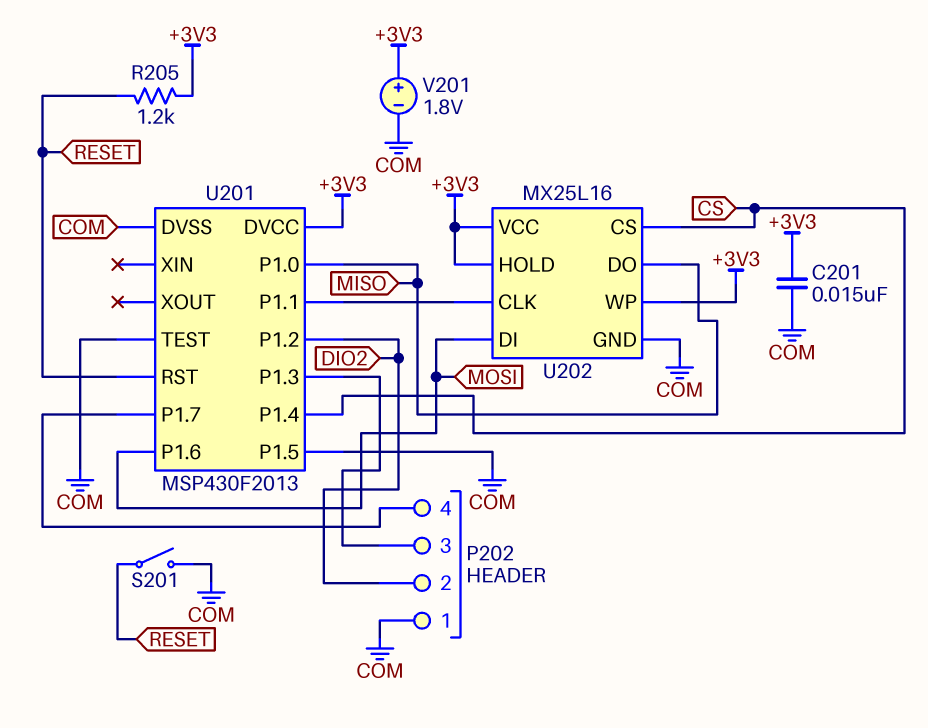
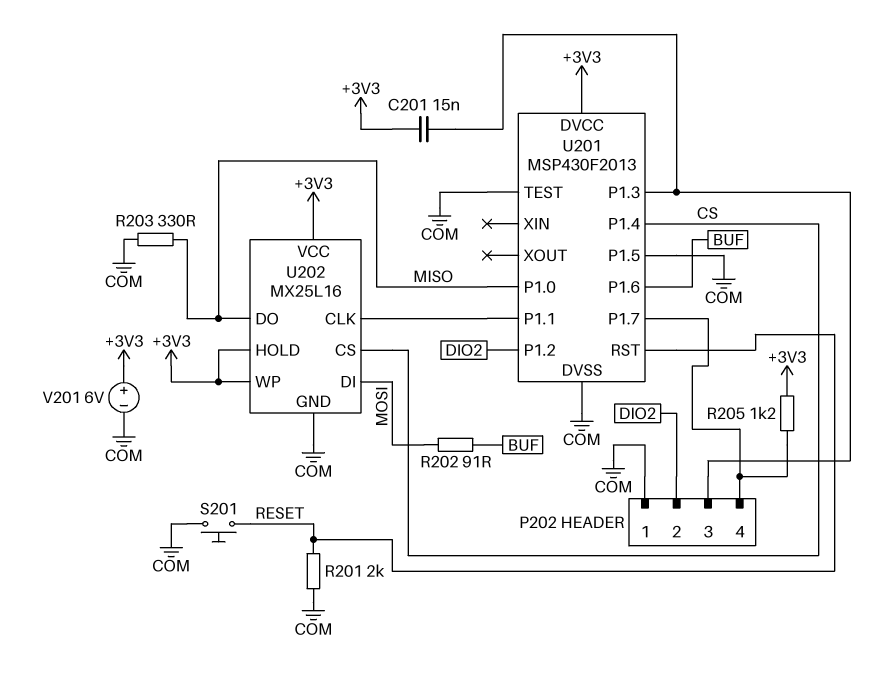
C201: 15nF (+3V3, COM) -> 15nF (+3V3, P202/3)
R201: none -> 2k (COM, RESET)
R202: none -> 91 (BUF, MOSI)
R203: none -> 330 (COM, MISO)
R205: 1.2k (+3V3, RESET) -> 1.2k (+3V3, P202/4)
S201: switch (COM, RESET) -> button (COM, RESET)
U201 pin P1.6: MOSI -> BUF
V201: 1.8V (plus +3V3, minus COM) -> 6V (plus +3V3, minus COM)

